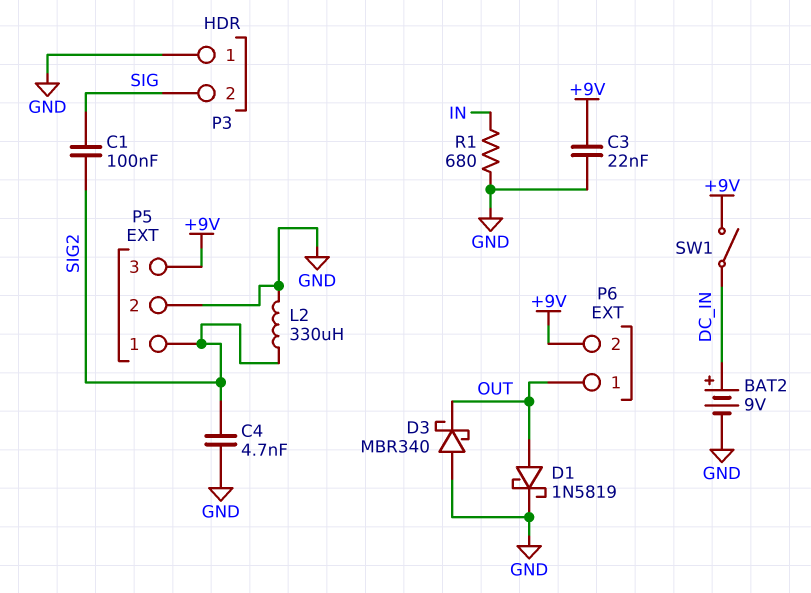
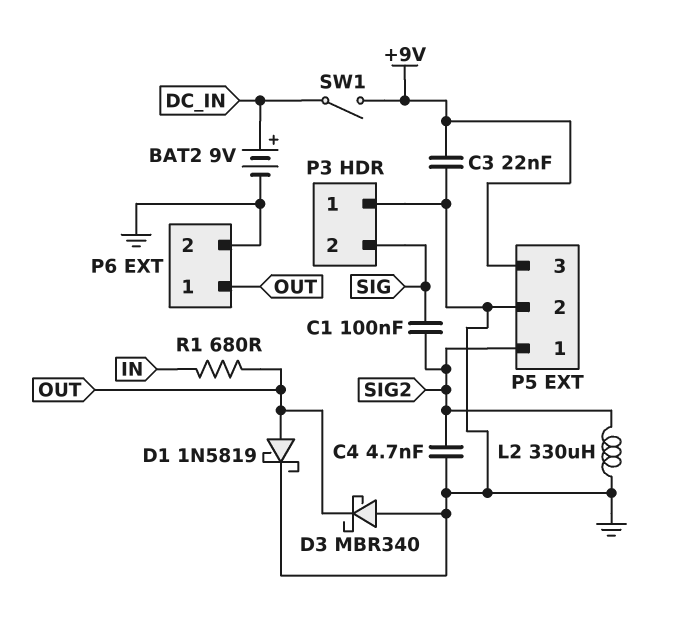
P6 pin 2: +9V -> GND
R1: 680 (GND, IN) -> 680 (IN, OUT)

